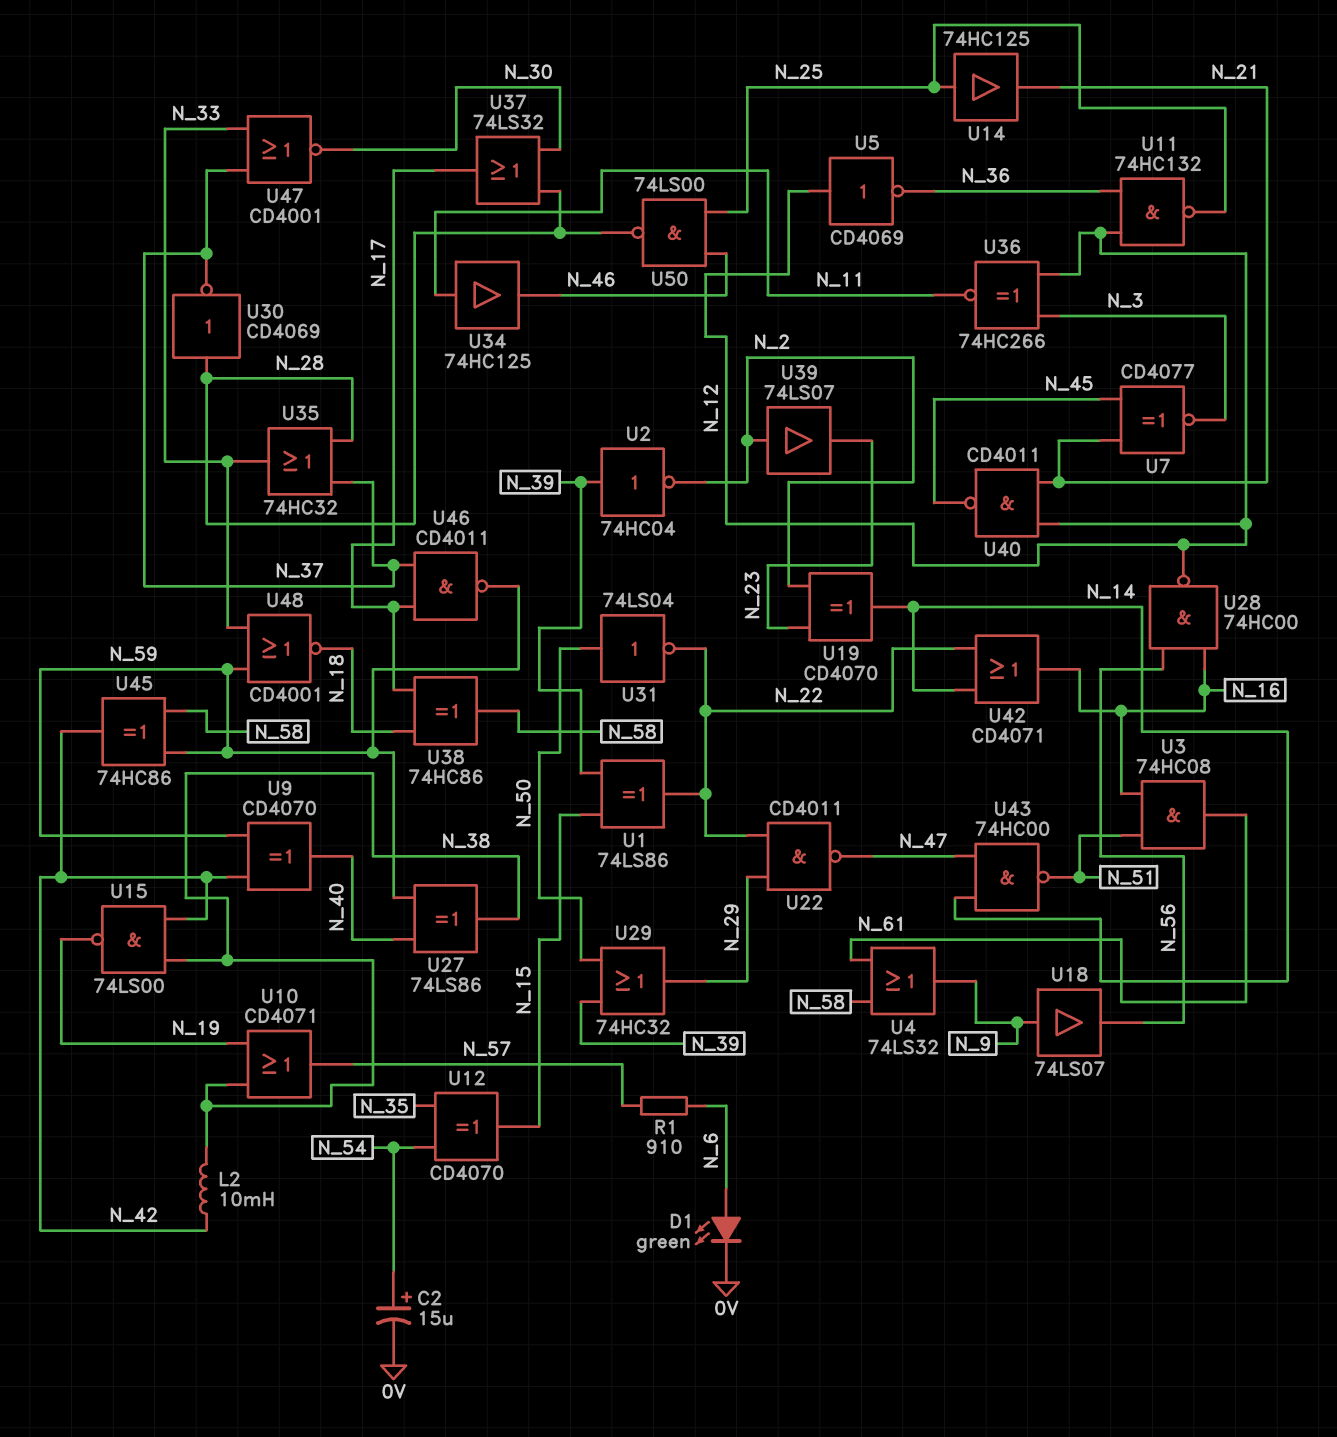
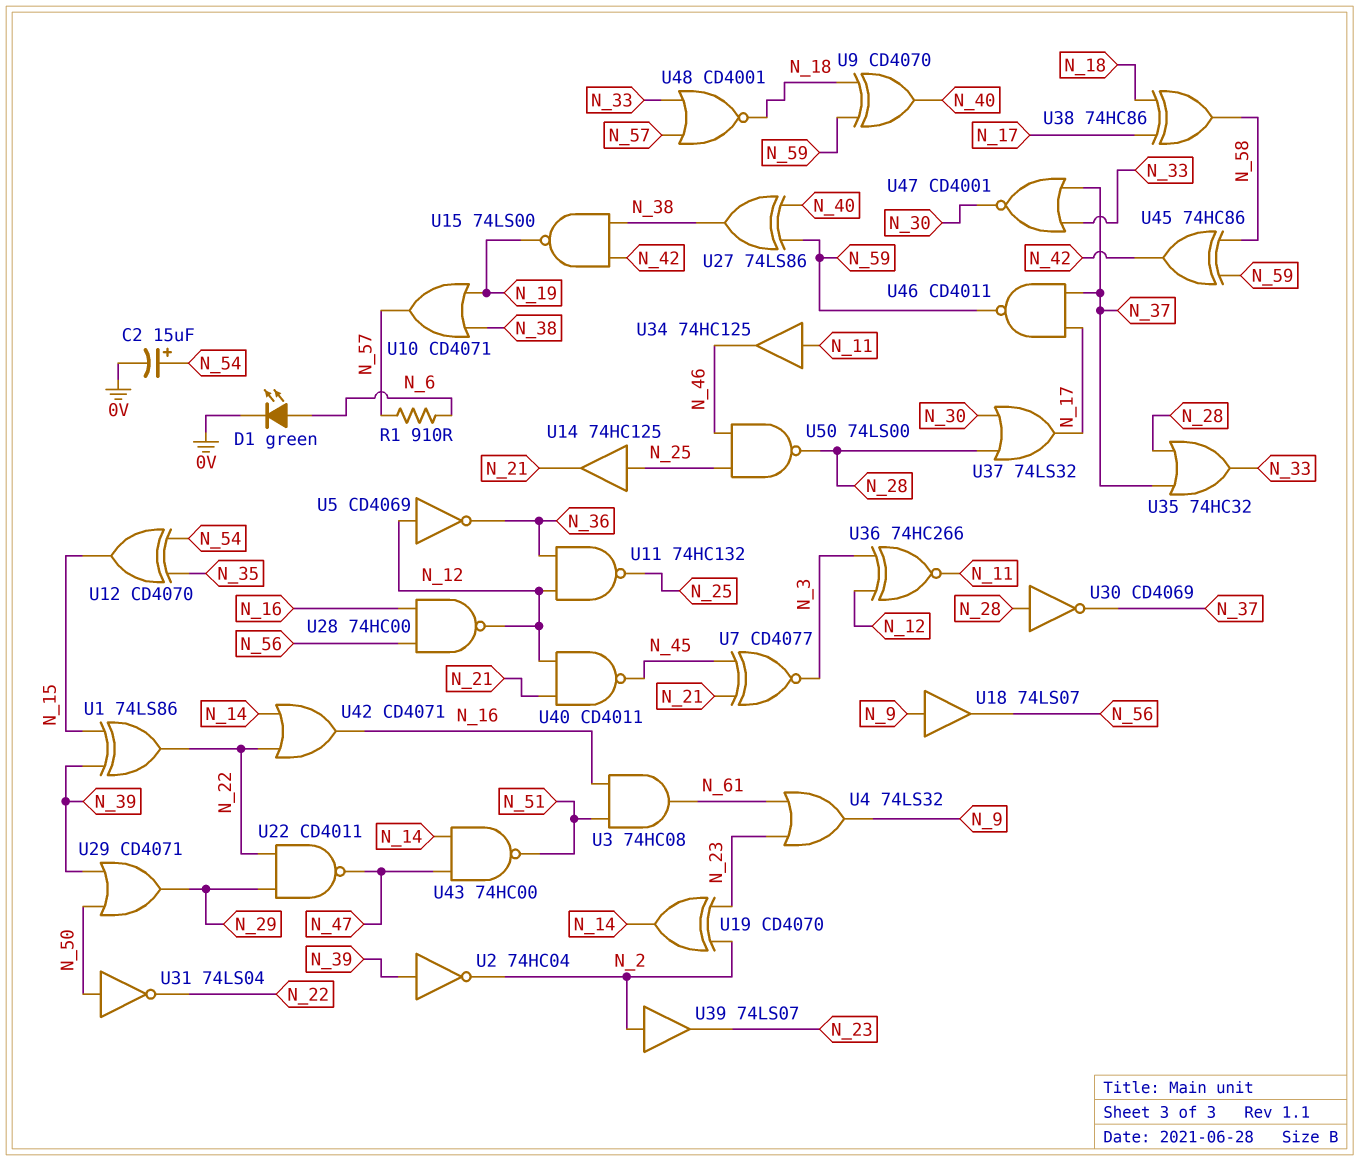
L2: 10mH (N_38, N_42) -> none
U4: OR 74LS32 (in N_58, in N_61, out N_9) -> OR 74LS32 (in N_23, in N_61, out N_9)
U9: XOR CD4070 (in N_42, in N_59, out N_40) -> XOR CD4070 (in N_18, in N_59, out N_40)
U29: OR 74HC32 (in N_39, in N_50, out N_29) -> OR CD4071 (in N_39, in N_50, out N_29)
U48: NOR CD4001 (in N_33, in N_59, out N_18) -> NOR CD4001 (in N_33, in N_57, out N_18)

